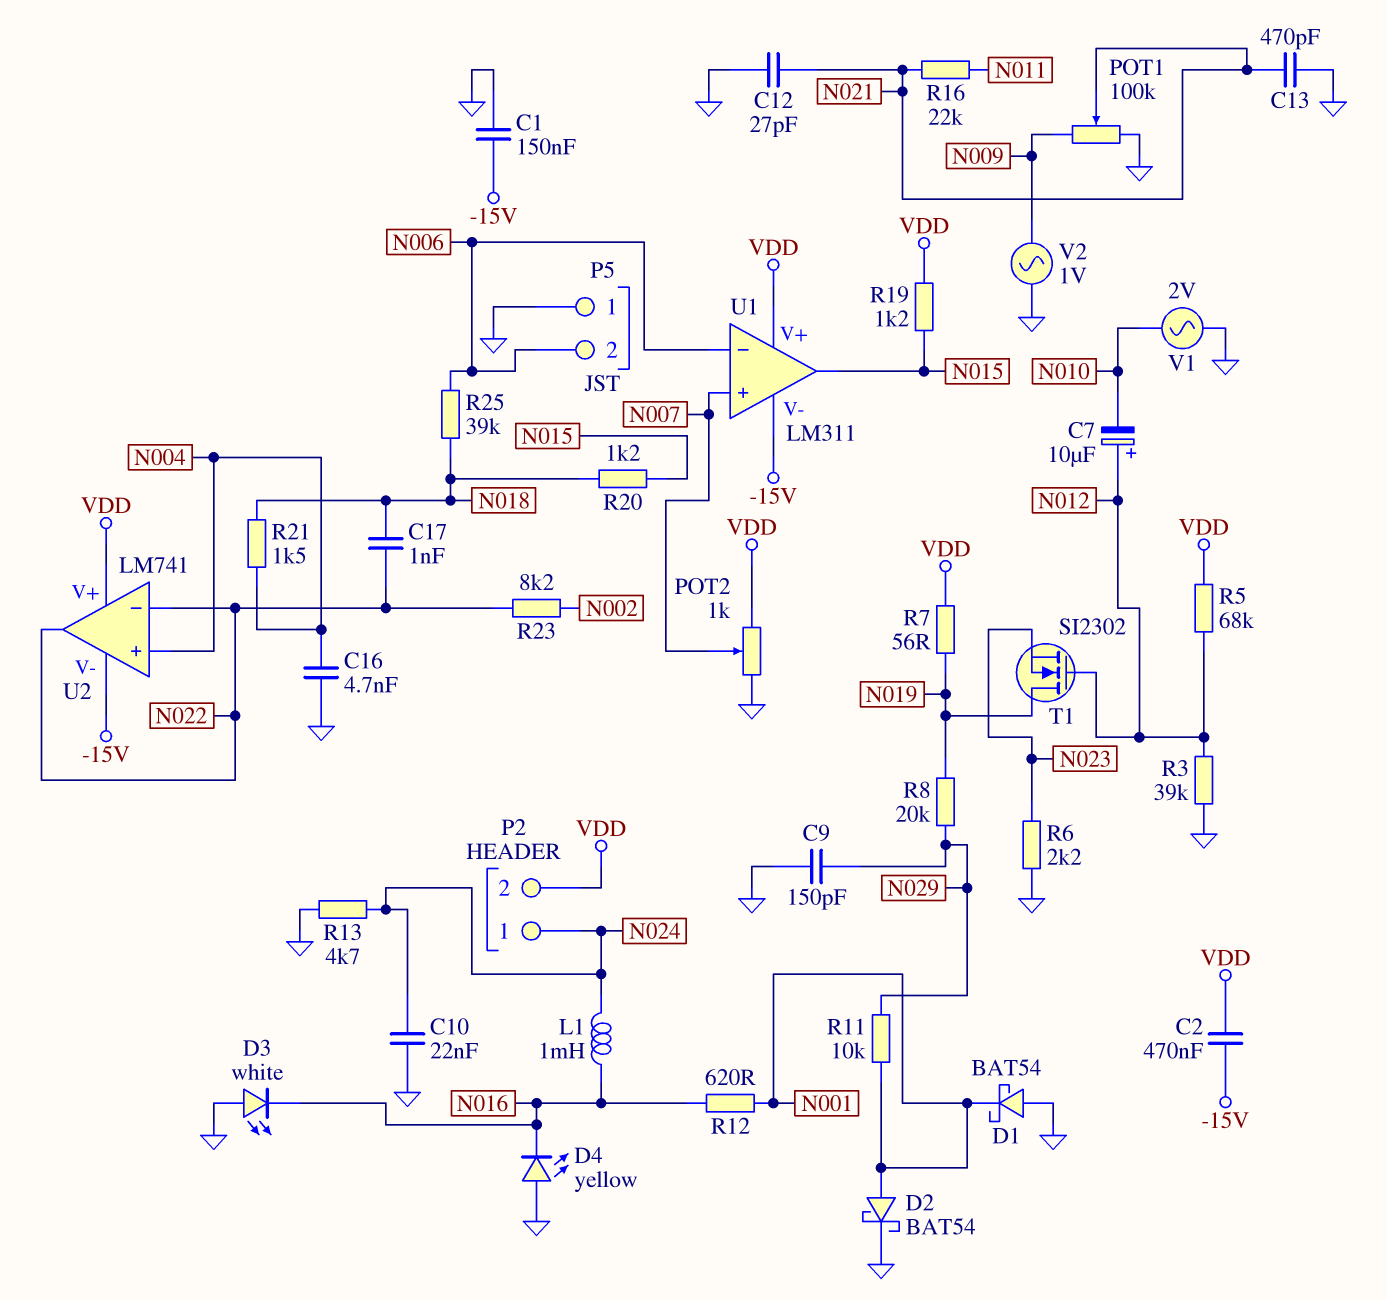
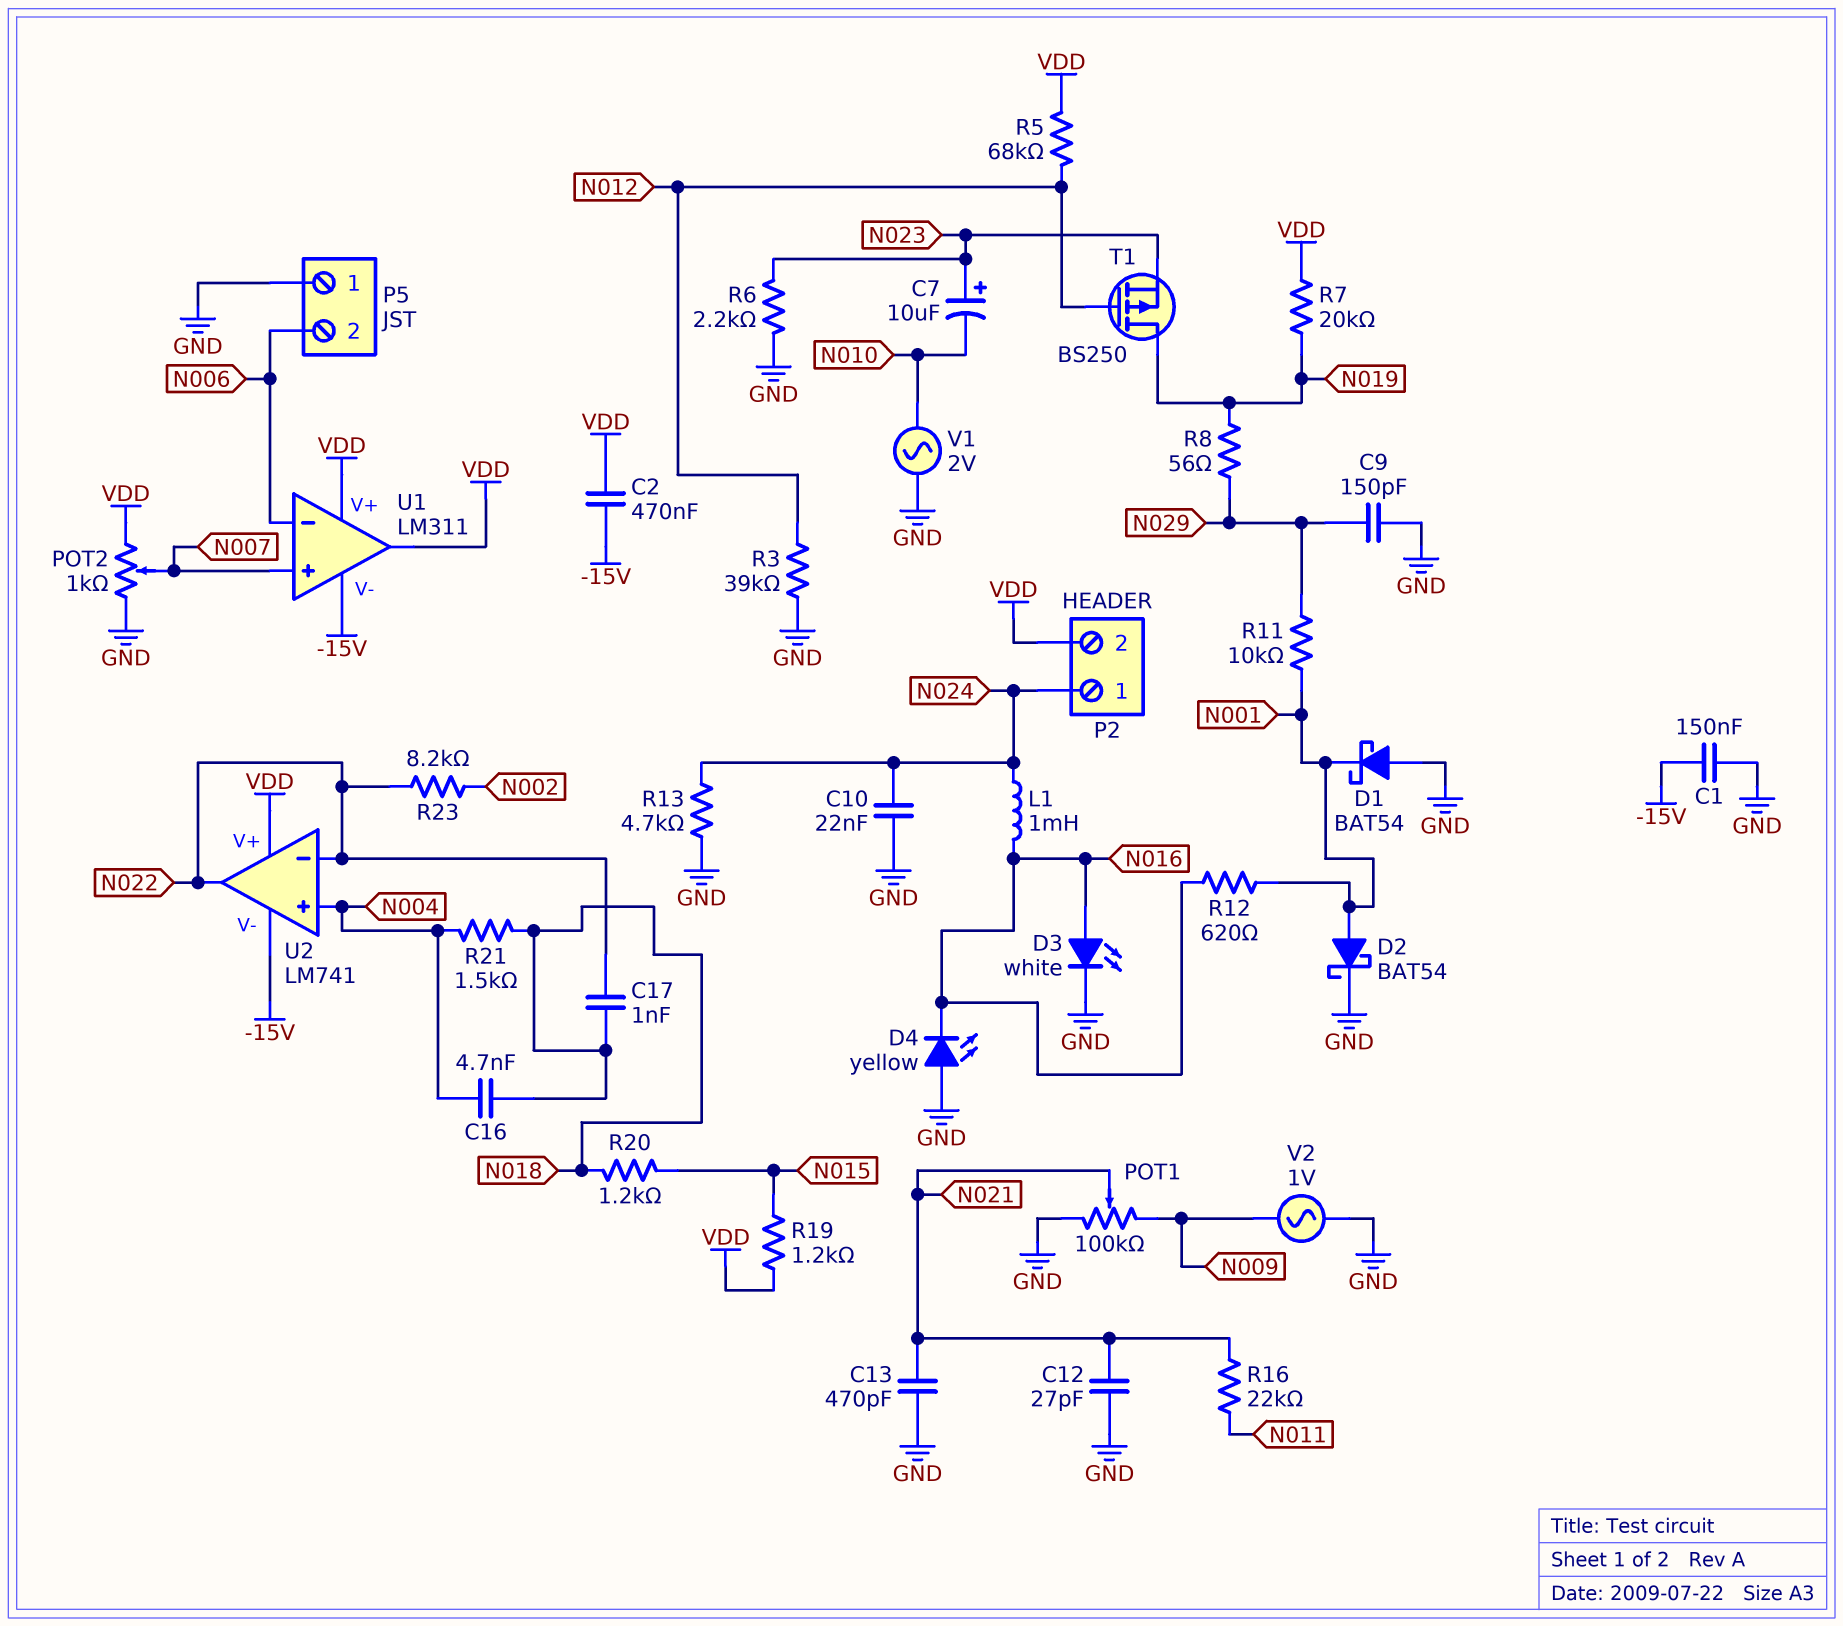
C7: 10uF (plus N012, minus N010) -> 10uF (plus N023, minus N010)
C16: 4.7nF (GND, N004) -> 4.7nF (N004, N018)
D3: LED white (A GND, K N016) -> LED white (A N016, K GND)
R7: 56 (N019, VDD) -> 20k (N019, VDD)
R8: 20k (N019, N029) -> 56 (N019, N029)
R25: 39k (N006, N018) -> none
T1: NMOS SI2302 (G N012, D N019, S N023) -> PMOS BS250 (G N012, D N019, S N023)
U1 pin out: N015 -> VDD

